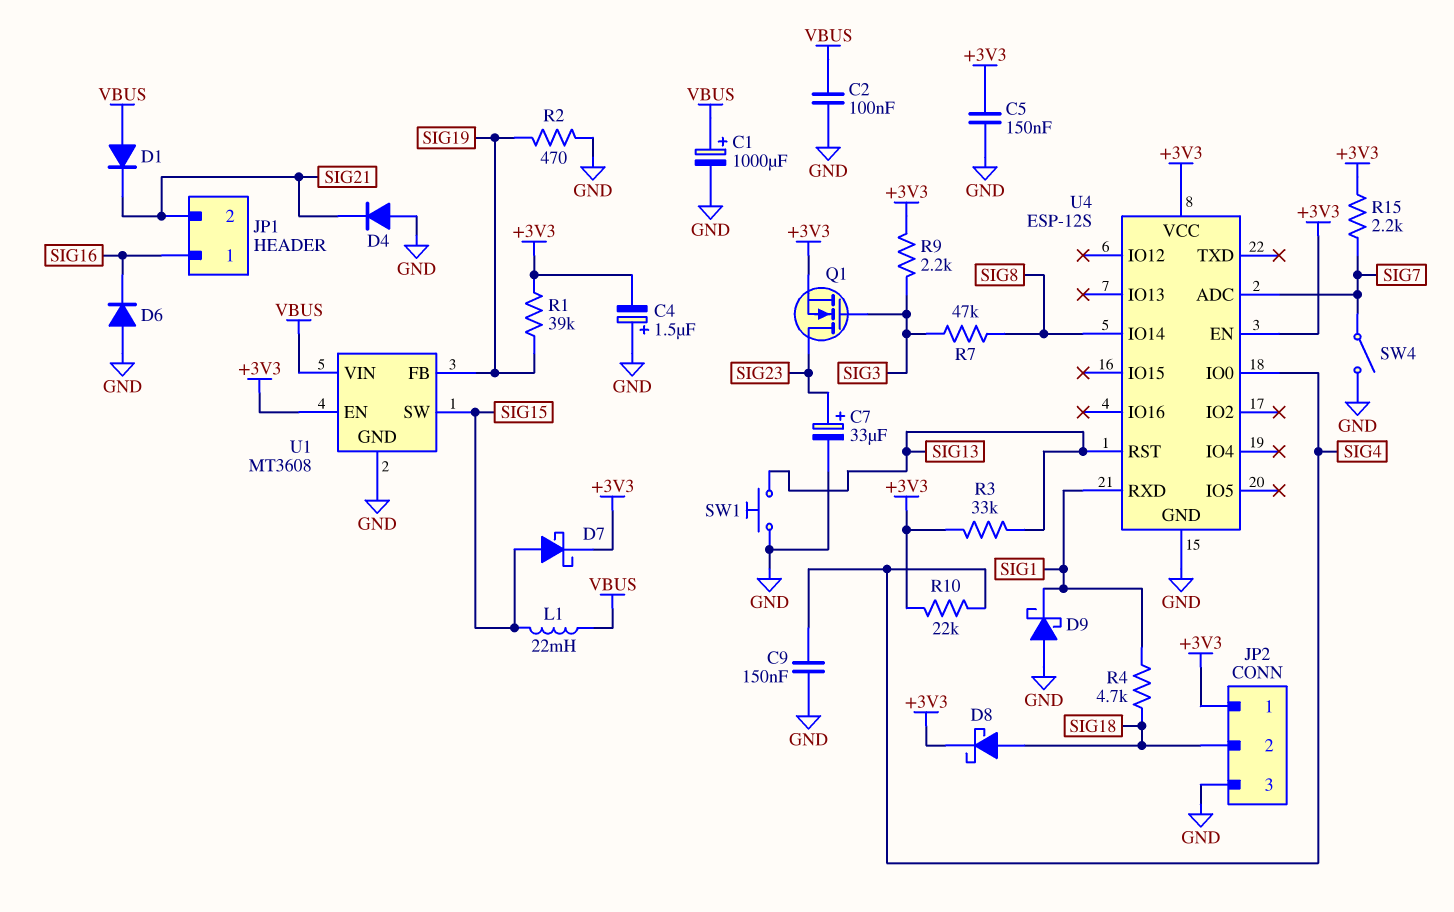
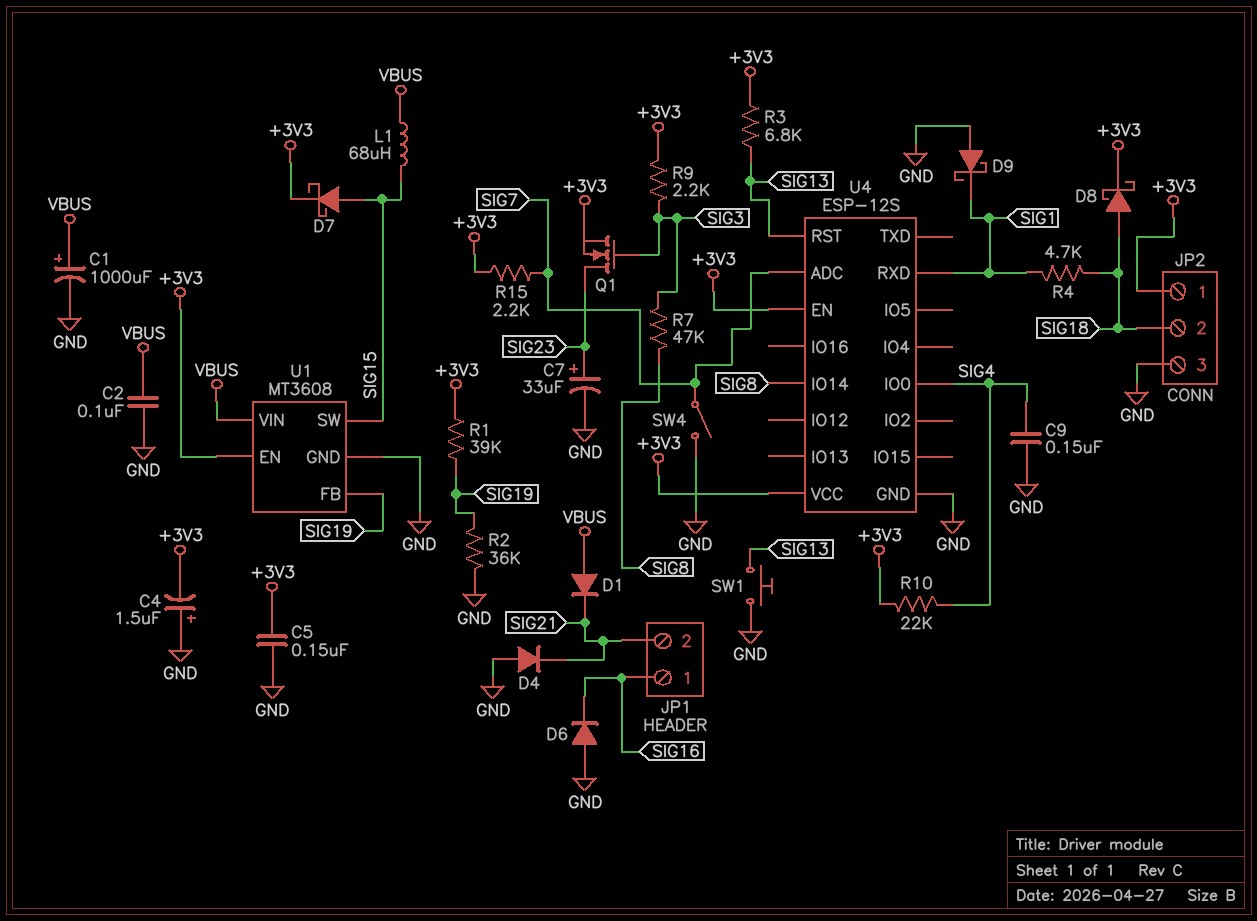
L1: 22mH (SIG15, VBUS) -> 68uH (SIG15, VBUS)
R2: 470 (GND, SIG19) -> 36k (GND, SIG19)
R3: 33k (+3V3, SIG13) -> 6.8k (+3V3, SIG13)

